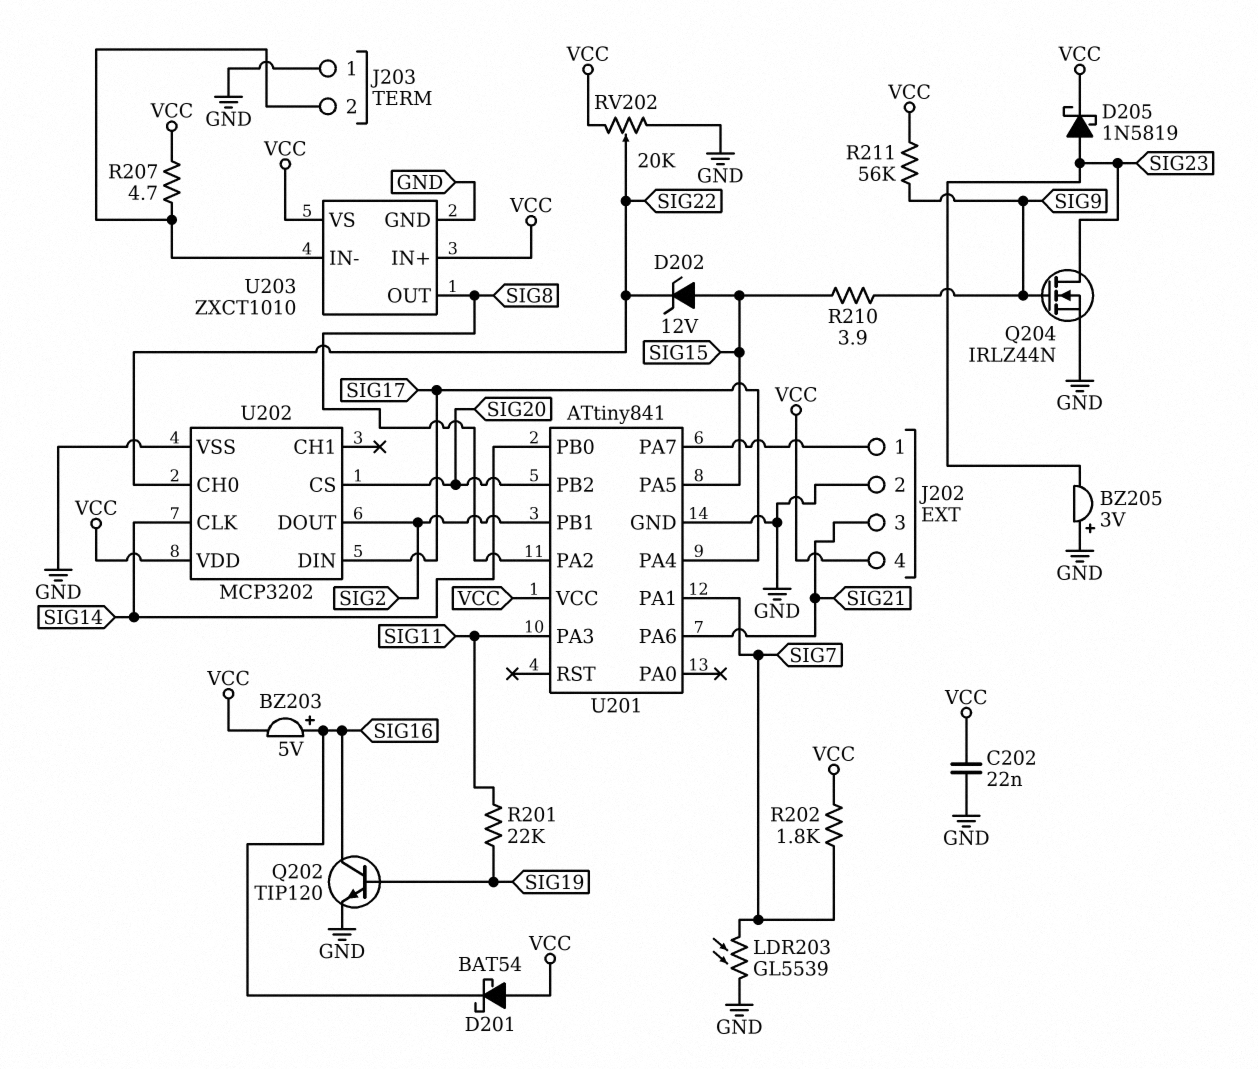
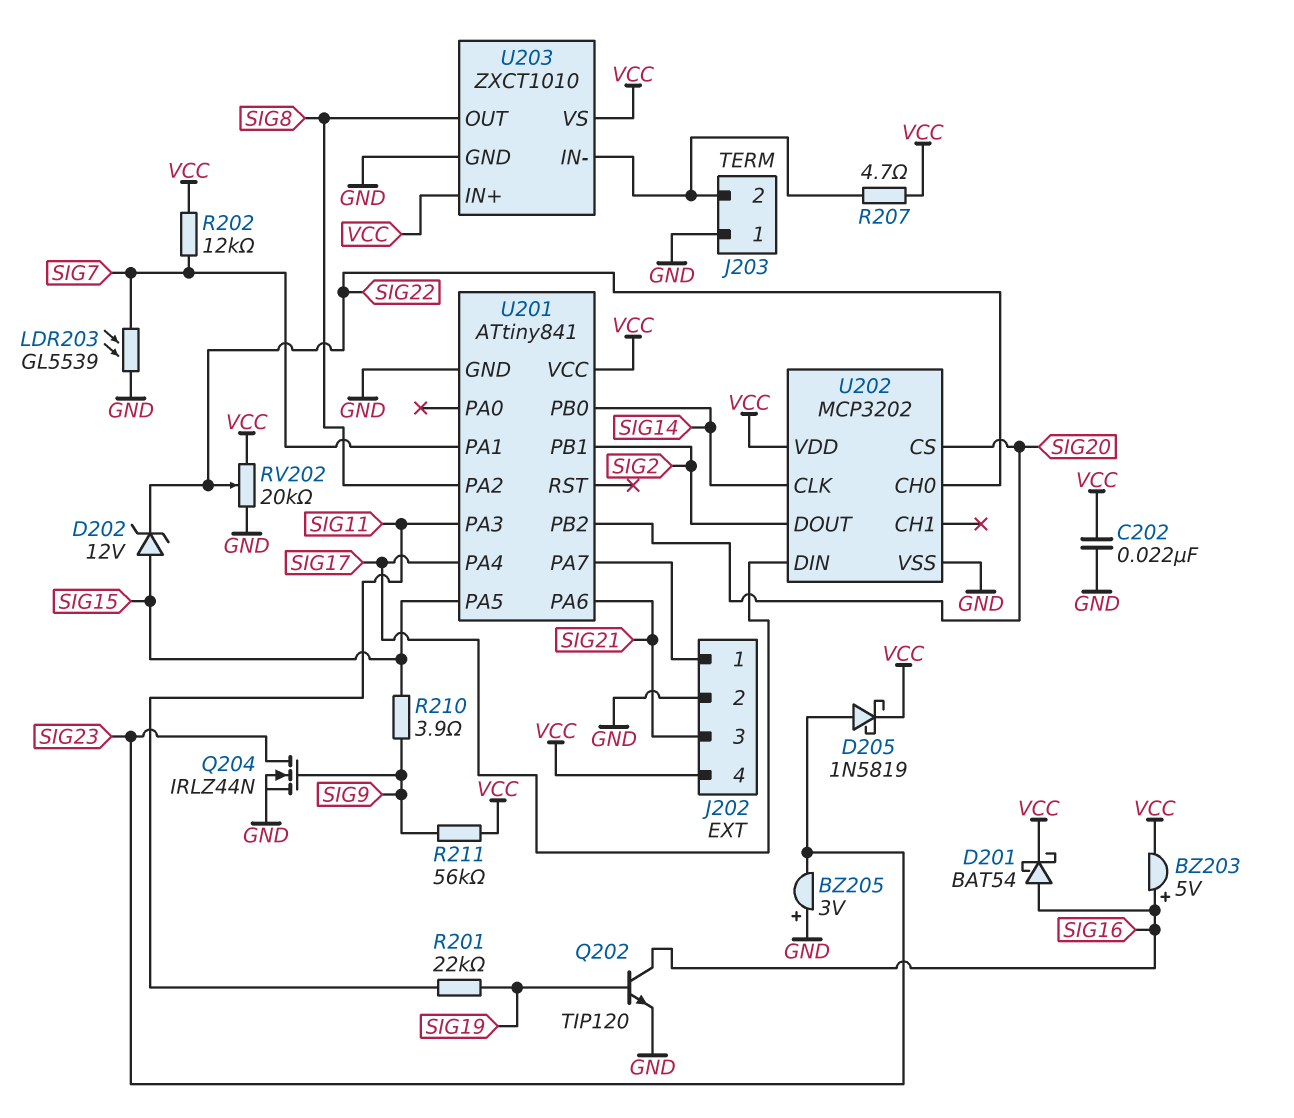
D201: schottky BAT54 (A VCC, K SIG16) -> schottky BAT54 (A SIG16, K VCC)
R202: 1.8k (SIG7, VCC) -> 12k (SIG7, VCC)

